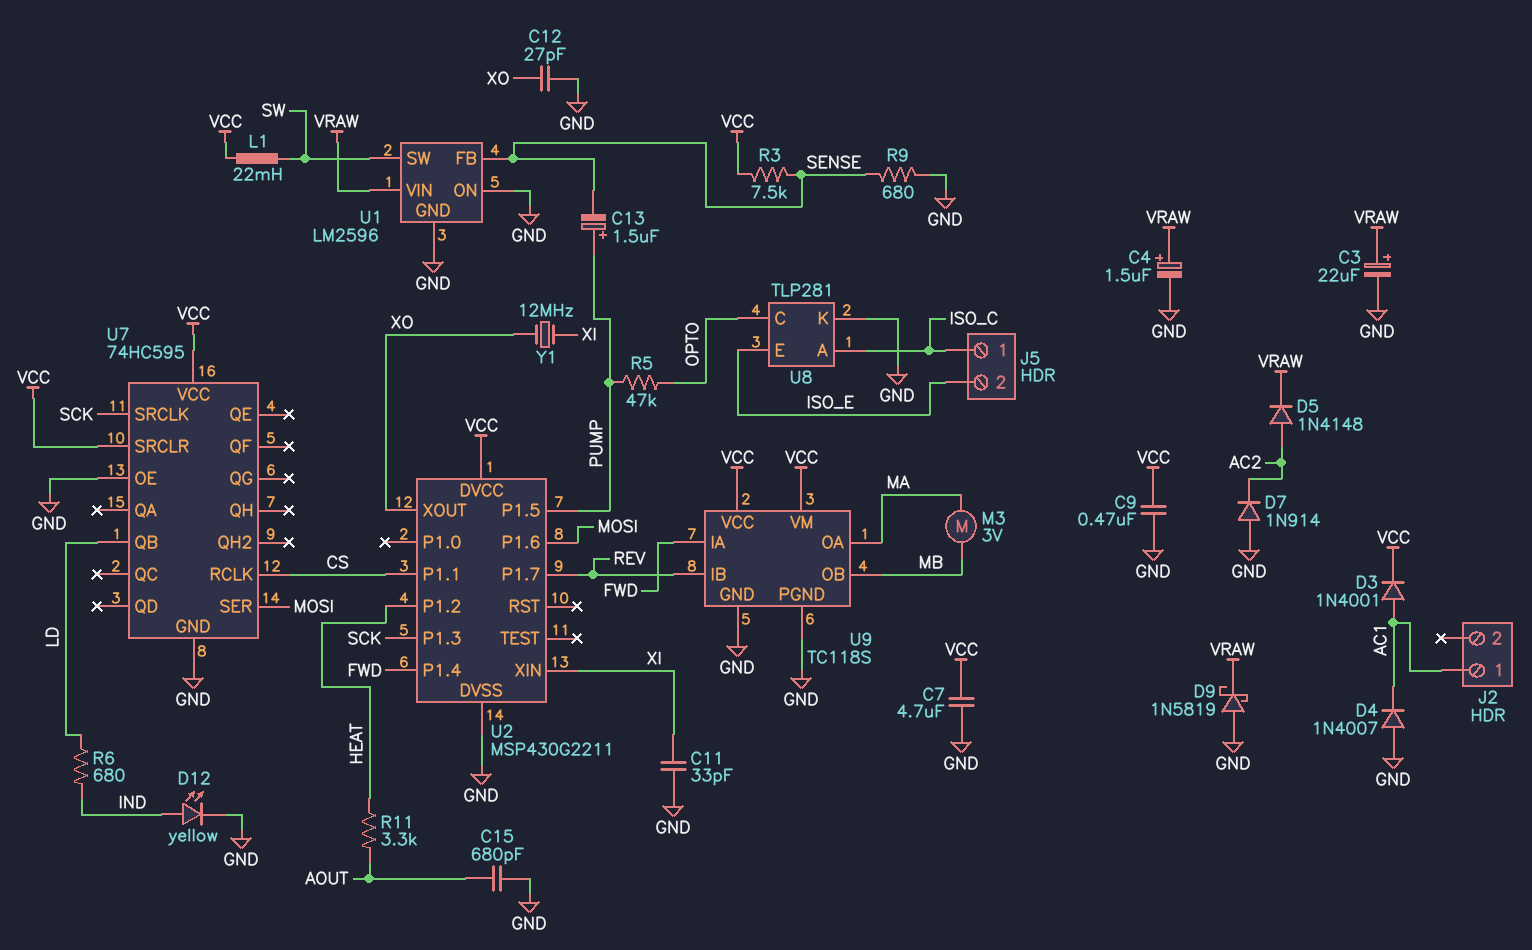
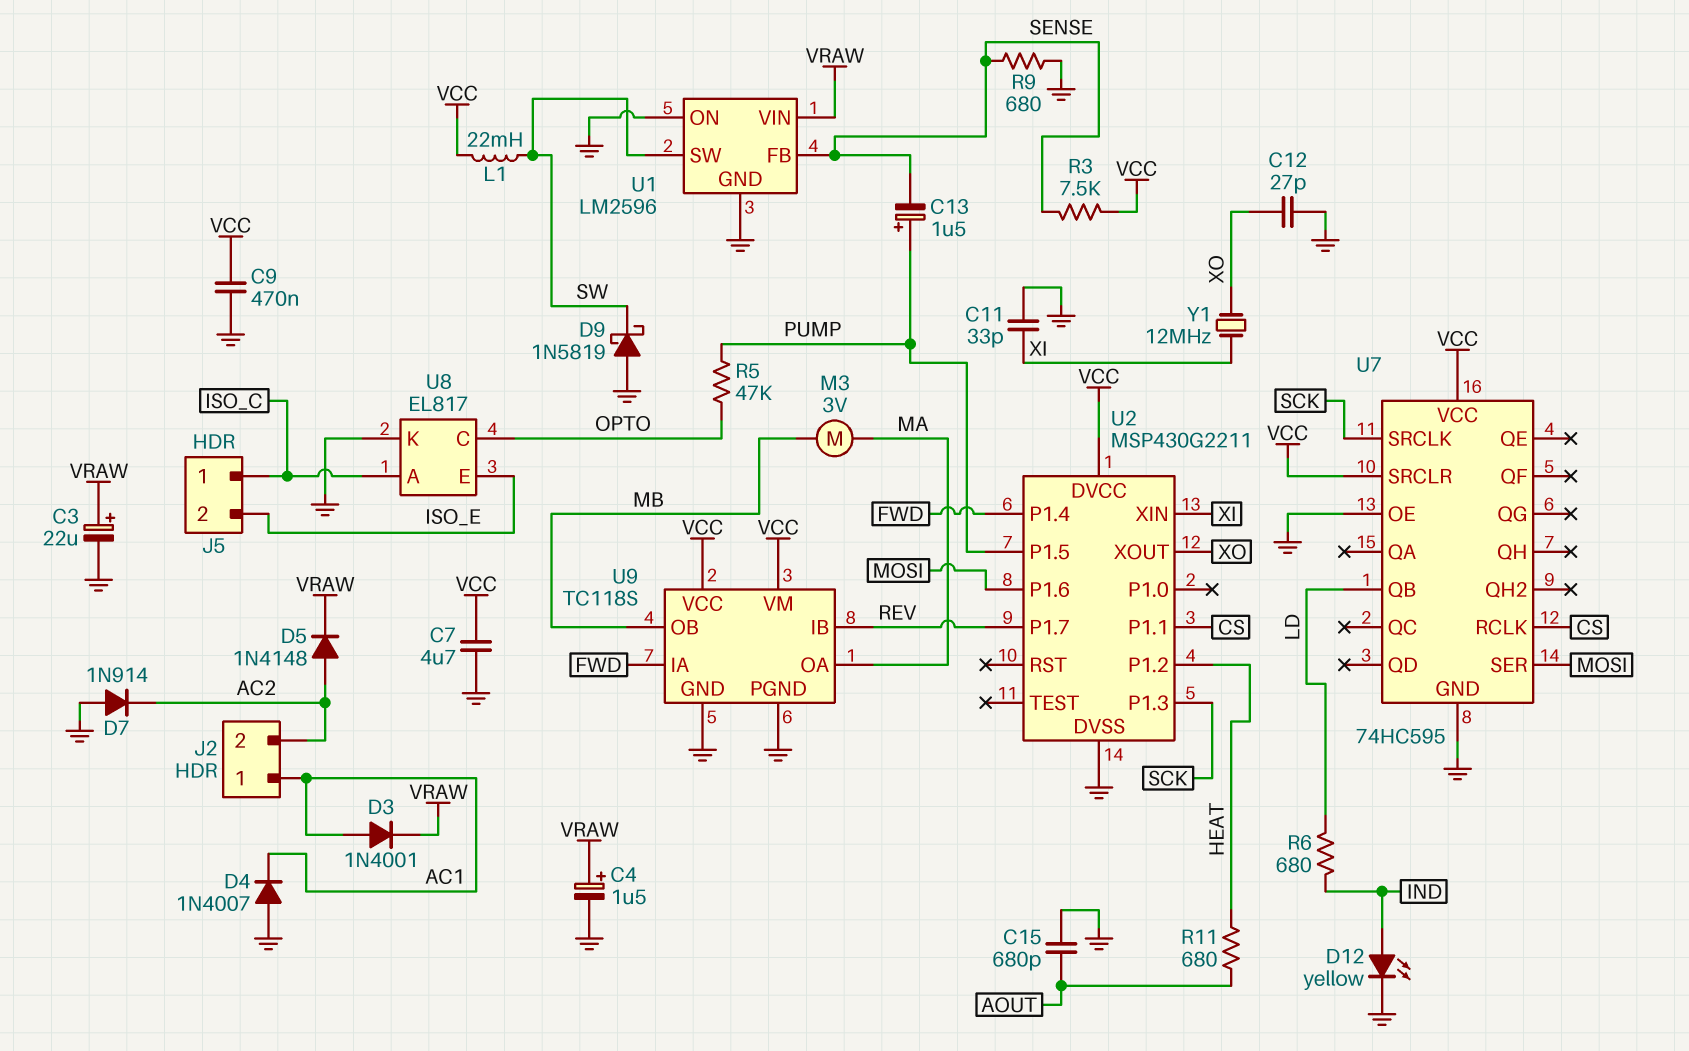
D3: diode 1N4001 (A AC1, K VCC) -> diode 1N4001 (A AC1, K VRAW)
D9: schottky 1N5819 (A GND, K VRAW) -> schottky 1N5819 (A GND, K SW)
J2 pin 2: none -> AC2
R11: 3.3k (AOUT, HEAT) -> 680 (AOUT, HEAT)
U8: TLP281 -> EL817

